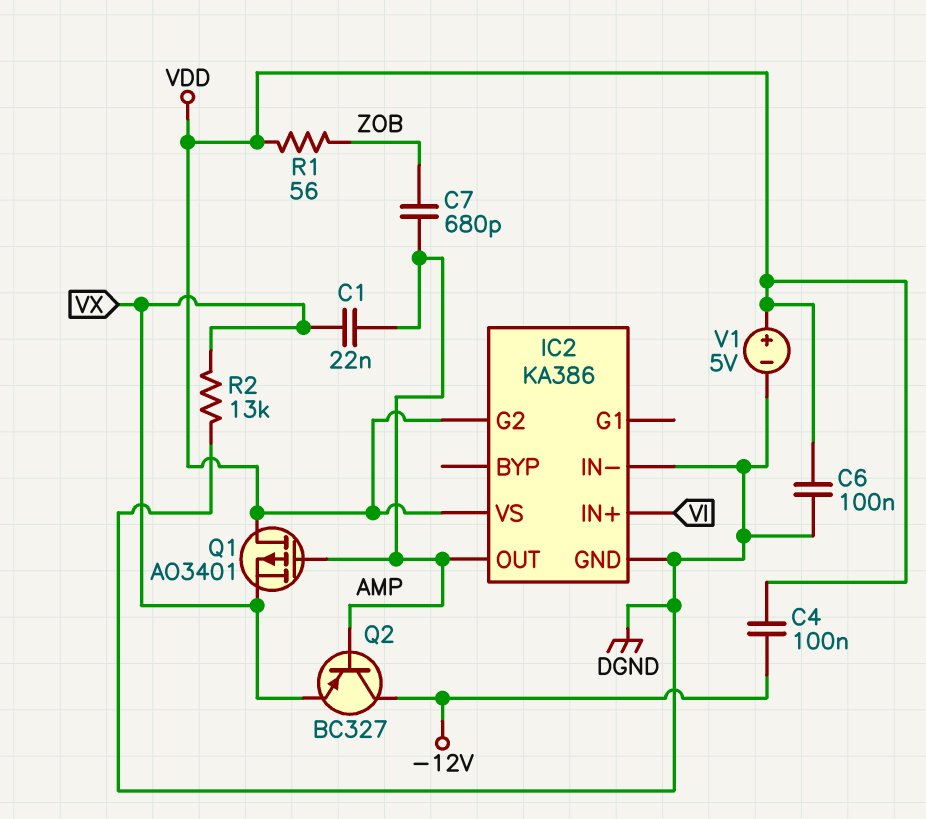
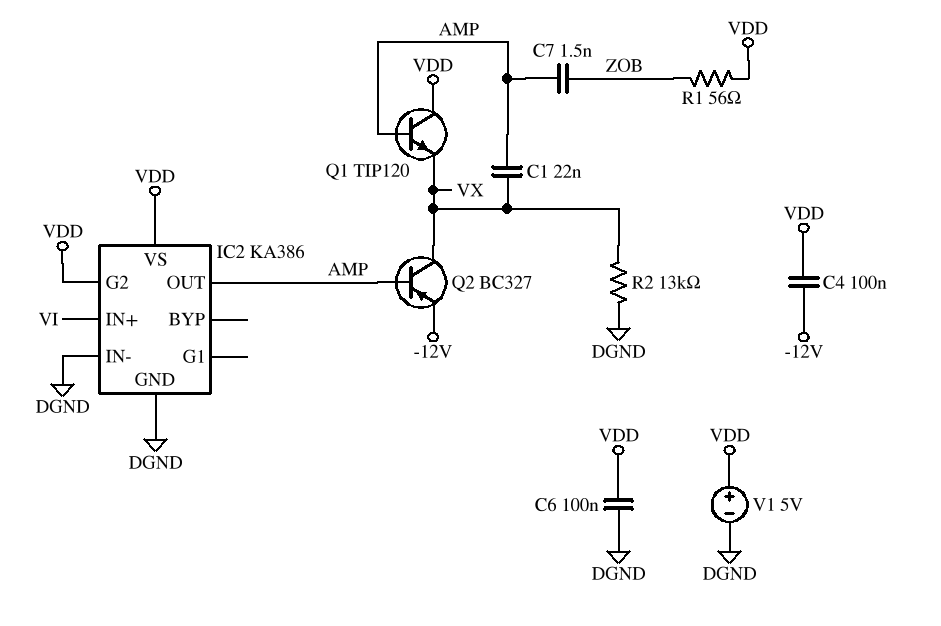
C7: 680pF (AMP, ZOB) -> 1.5nF (AMP, ZOB)
Q1: PMOS AO3401 (G AMP, D VDD, S VX) -> NPN TIP120 (B AMP, C VDD, E VX)
Q2: PNP BC327 (B AMP, C -12V, E VX) -> PNP BC327 (B AMP, C VX, E -12V)

